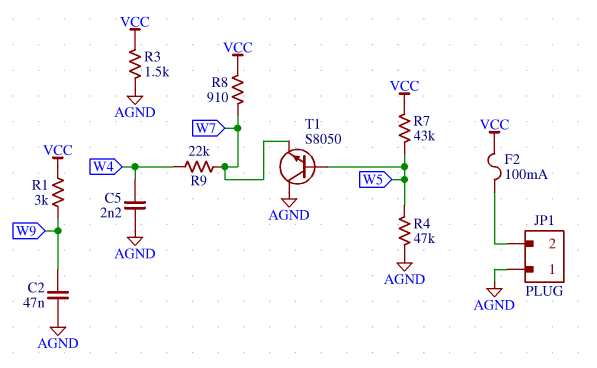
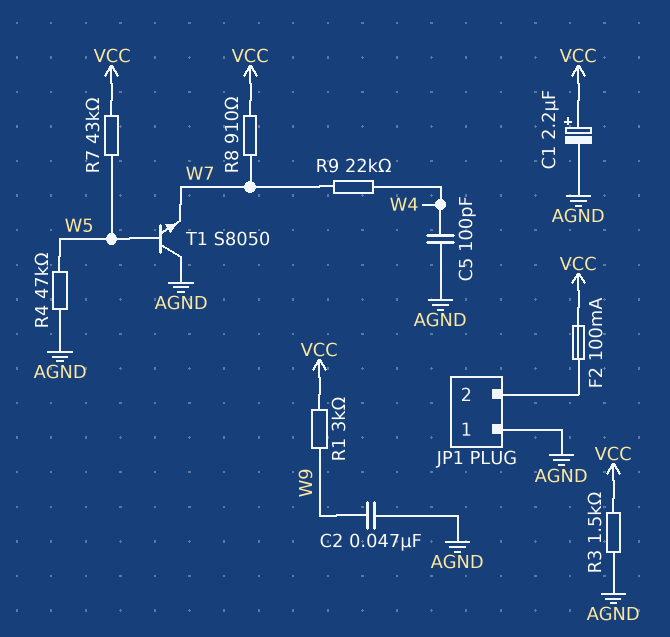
C1: none -> 2.2uF (plus VCC, minus AGND)
C5: 2.2nF (AGND, W4) -> 100pF (AGND, W4)

